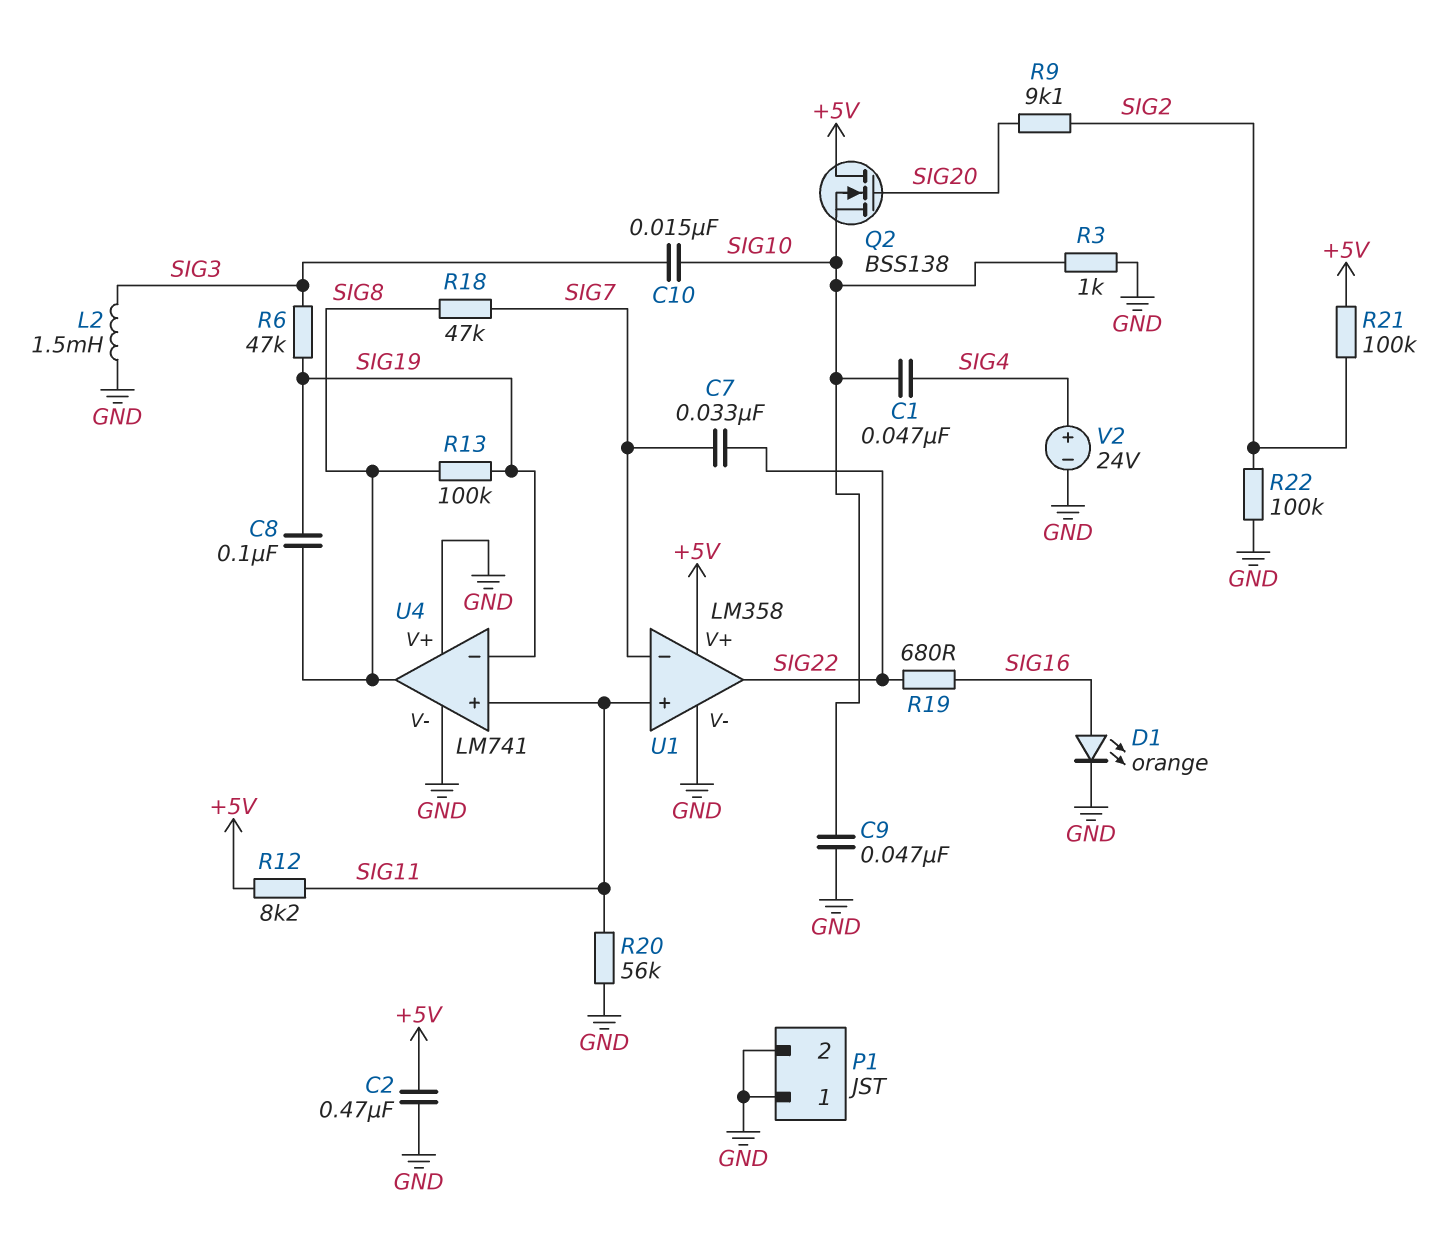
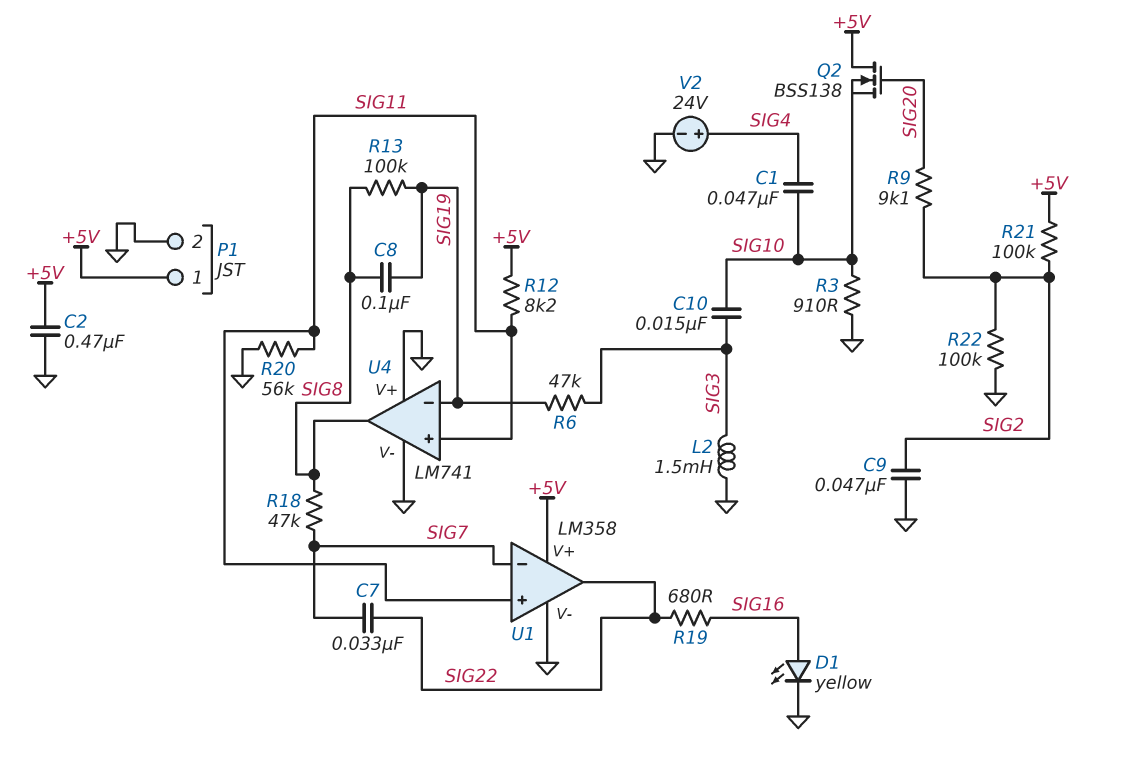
C9: 47nF (GND, SIG10) -> 47nF (GND, SIG2)
D1: LED orange (A SIG16, K GND) -> LED yellow (A SIG16, K GND)
P1 pin 1: GND -> +5V
R3: 1k (GND, SIG10) -> 910 (GND, SIG10)

